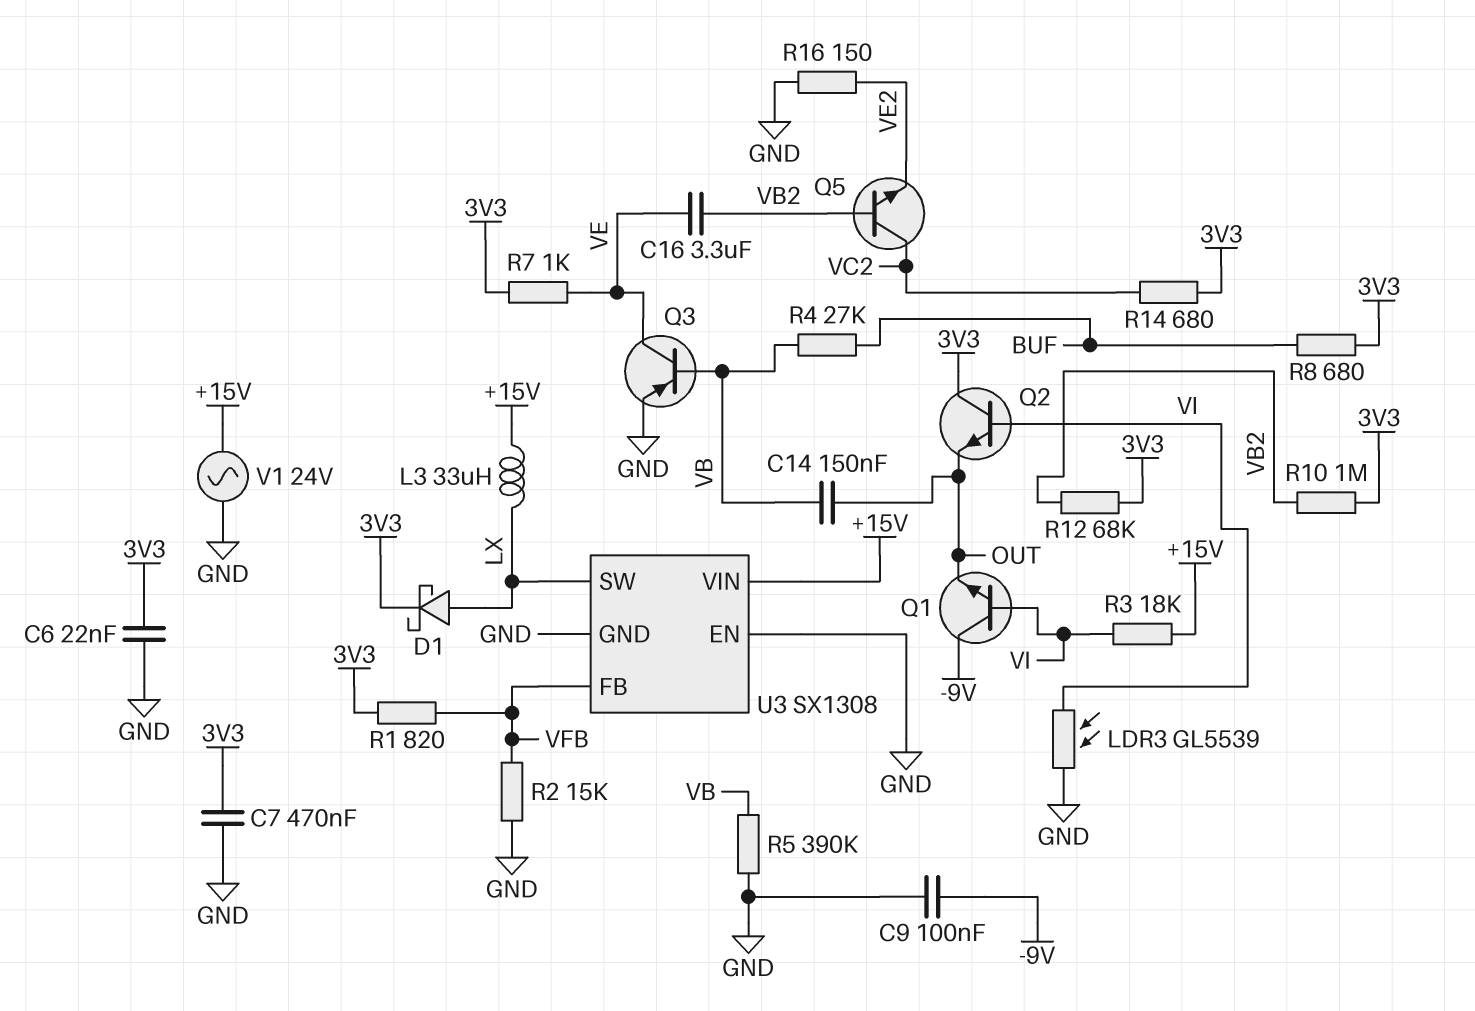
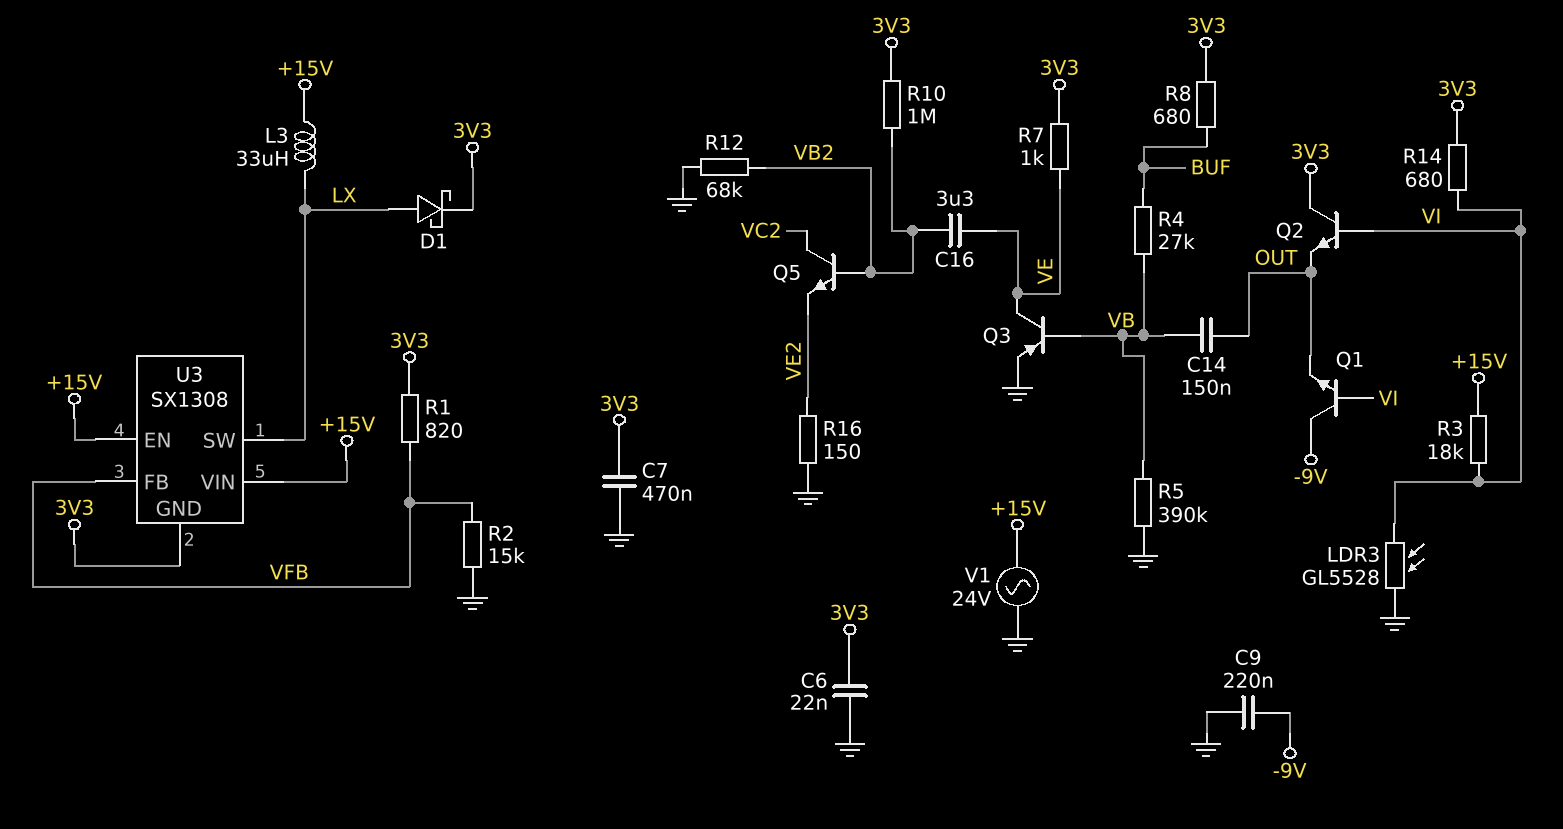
C9: 100nF (-9V, GND) -> 220nF (-9V, GND)
LDR3: GL5539 (GND, VI) -> GL5528 (GND, VI)
R12: 68k (3V3, VB2) -> 68k (GND, VB2)
R14: 680 (3V3, VC2) -> 680 (3V3, VI)
U3 pin EN: GND -> +15V
U3 pin GND: GND -> 3V3

